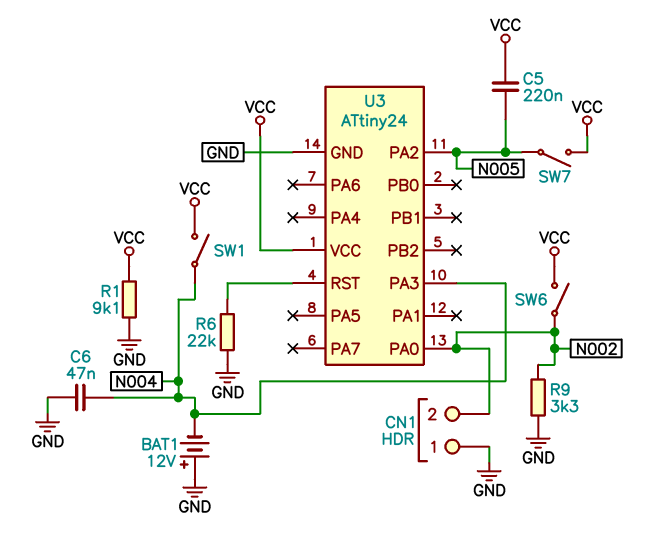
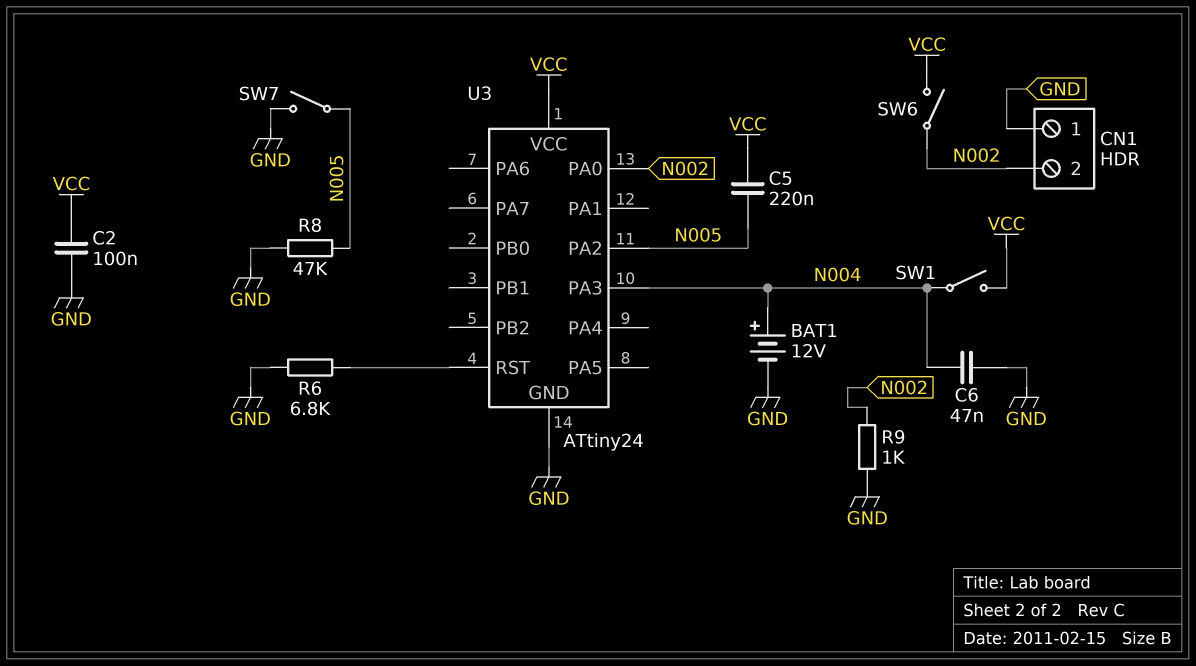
BAT1: 12V (plus GND, minus N004) -> 12V (plus N004, minus GND)
C2: none -> 100nF (GND, VCC)
R1: 9.1k (GND, VCC) -> none
R6: 22k (GND, U3/RST) -> 6.8k (GND, U3/RST)
R8: none -> 47k (GND, N005)
R9: 3.3k (GND, N002) -> 1k (GND, N002)
SW7: switch (N005, VCC) -> switch (GND, N005)

